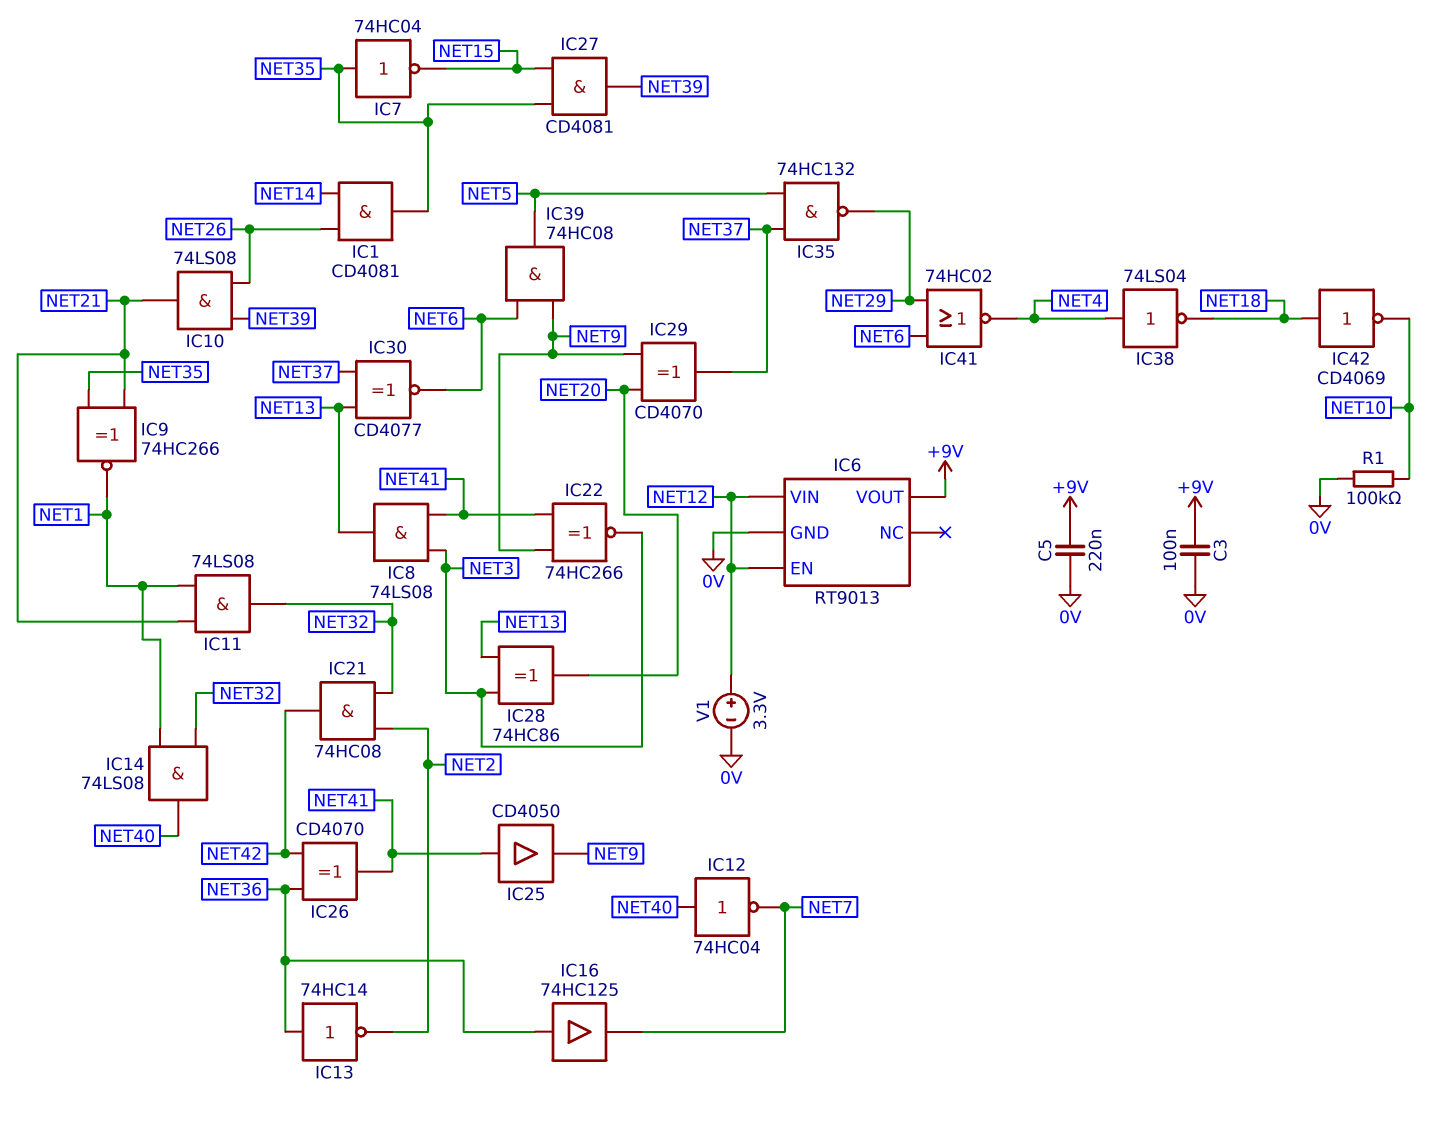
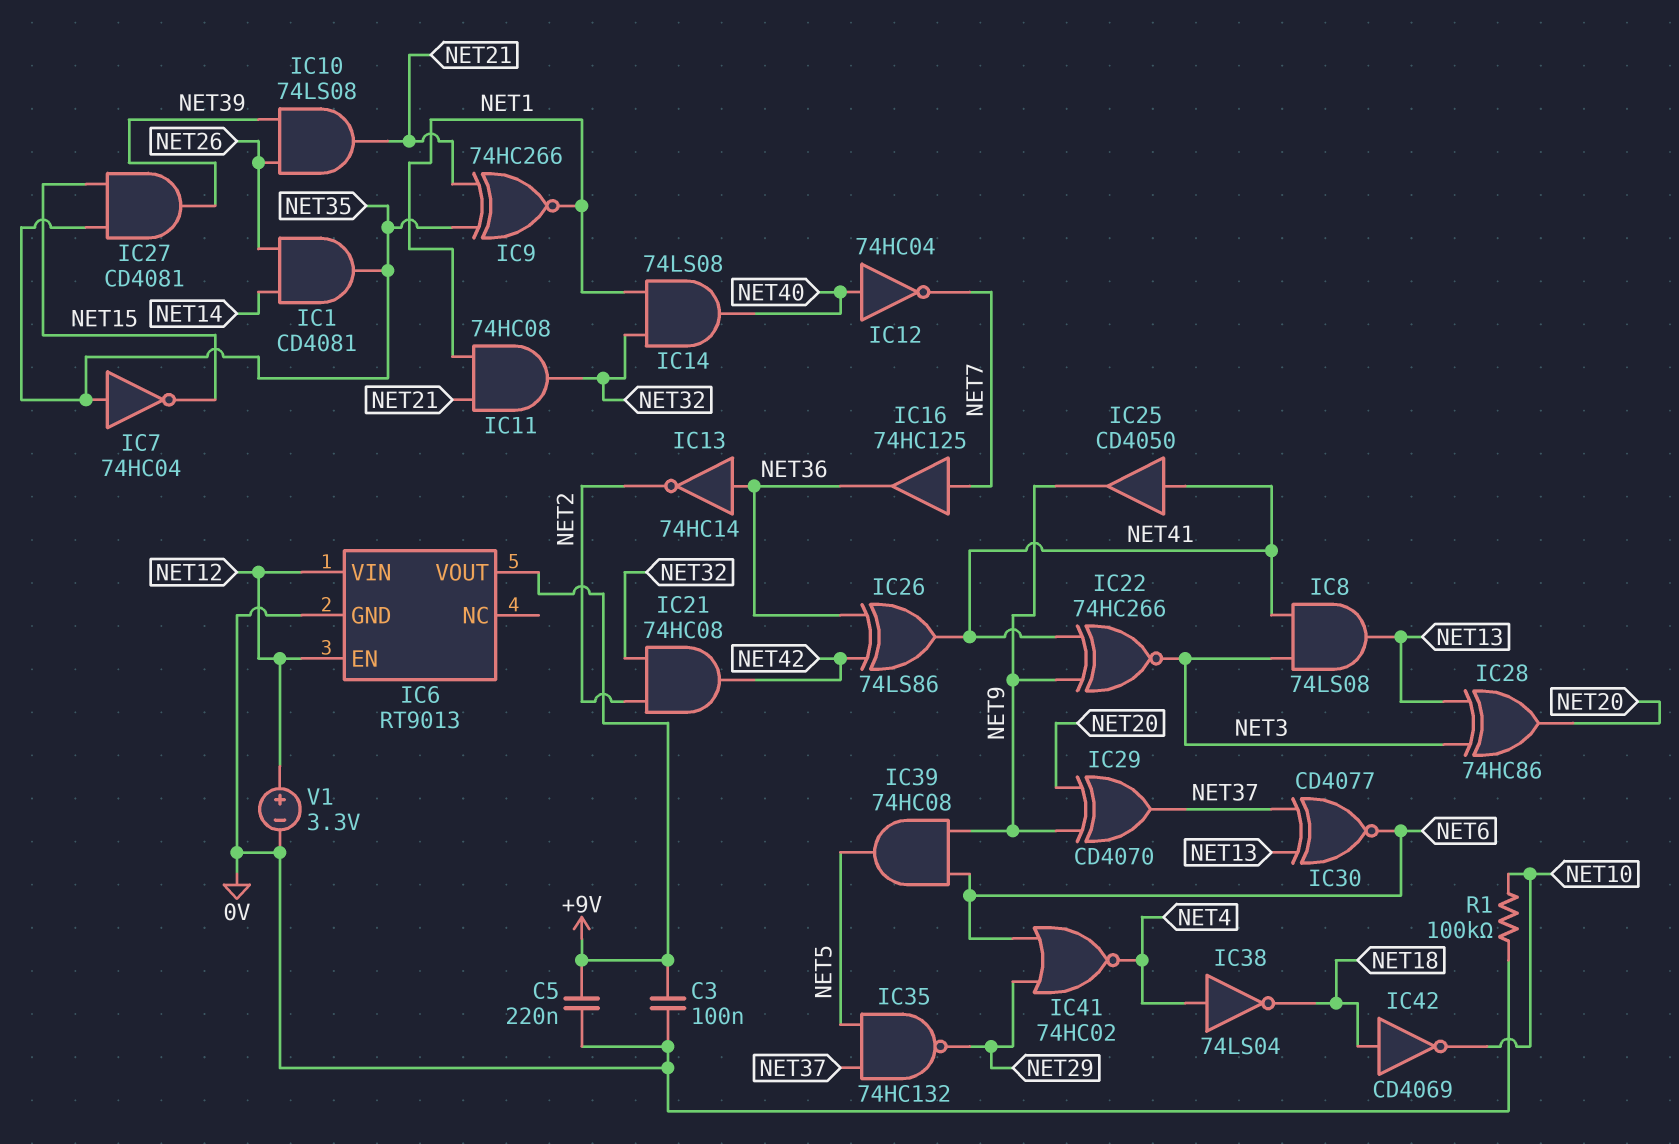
IC11: AND 74LS08 (in NET1, in NET21, out NET32) -> AND 74HC08 (in NET1, in NET21, out NET32)
IC16: buffer 74HC125 (in NET36, out NET7) -> buffer 74HC125 (in NET7, out NET36)
IC26: XOR CD4070 (in NET36, in NET42, out NET41) -> XOR 74LS86 (in NET36, in NET42, out NET41)

